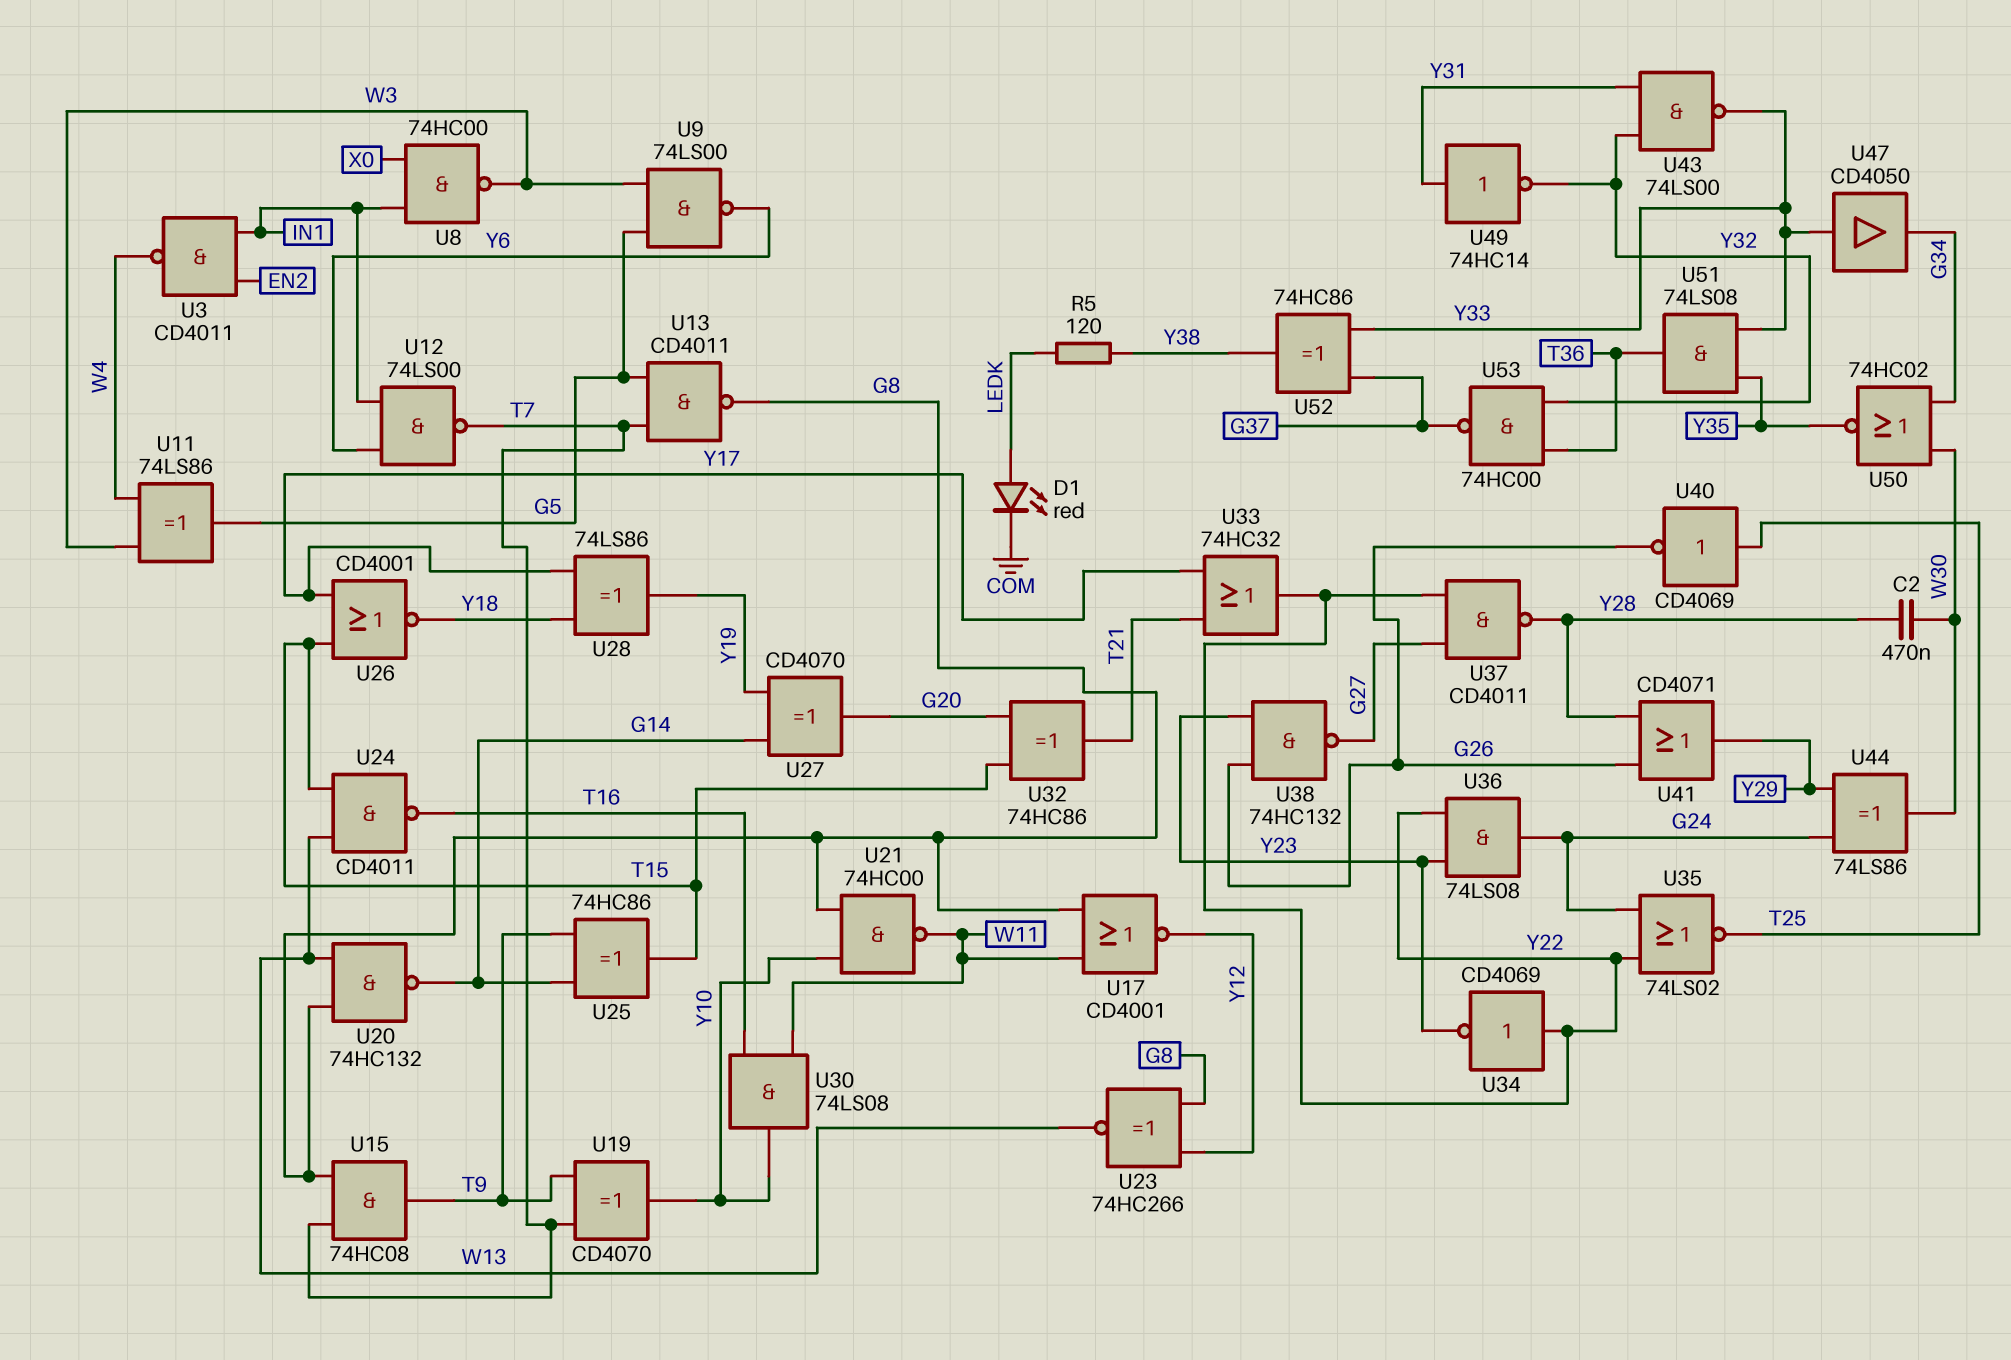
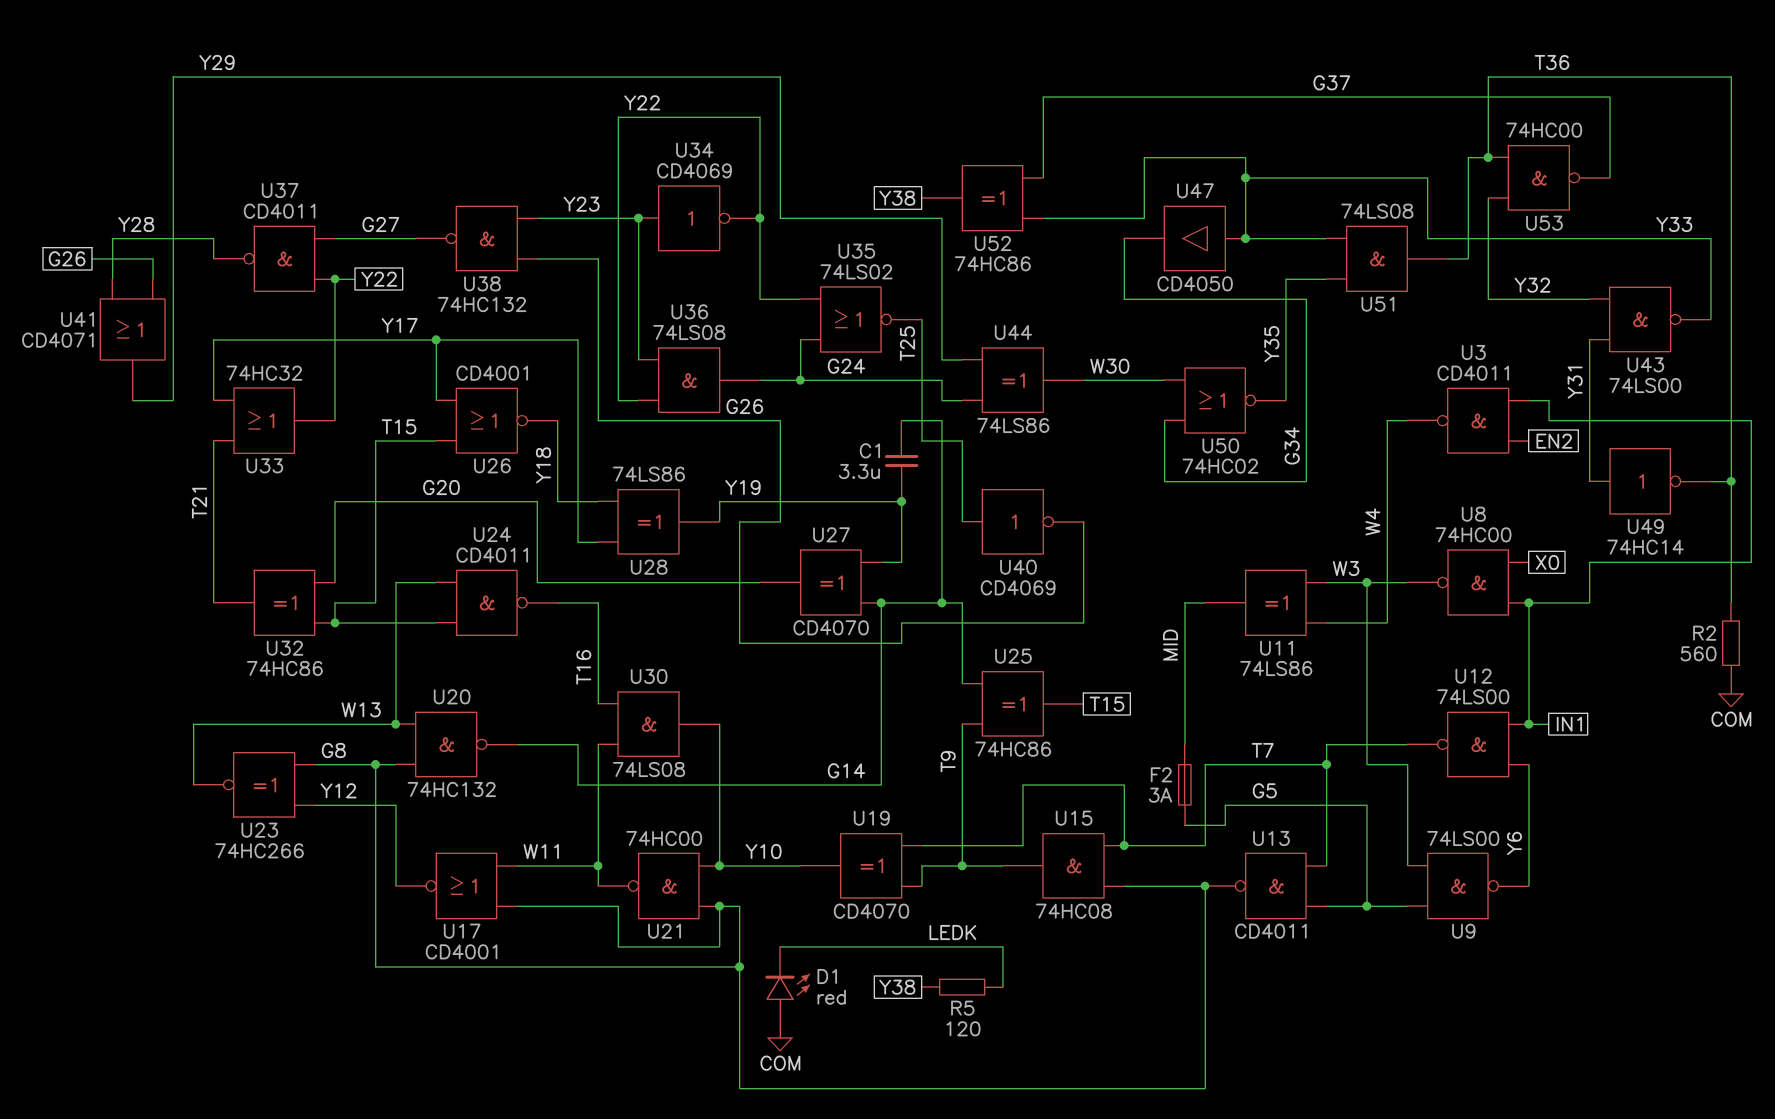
C1: none -> 3.3uF (G14, Y19)
C2: 470nF (W30, Y28) -> none
D1: LED red (A LEDK, K COM) -> LED red (A COM, K LEDK)
F2: none -> 3A (G5, MID)
R2: none -> 560 (COM, T36)
U11: XOR 74LS86 (in W3, in W4, out G5) -> XOR 74LS86 (in W3, in W4, out MID)
U34: NOT CD4069 (in Y22, out Y23) -> NOT CD4069 (in Y23, out Y22)
U49: NOT 74HC14 (in Y31, out Y32) -> NOT 74HC14 (in Y31, out T36)

